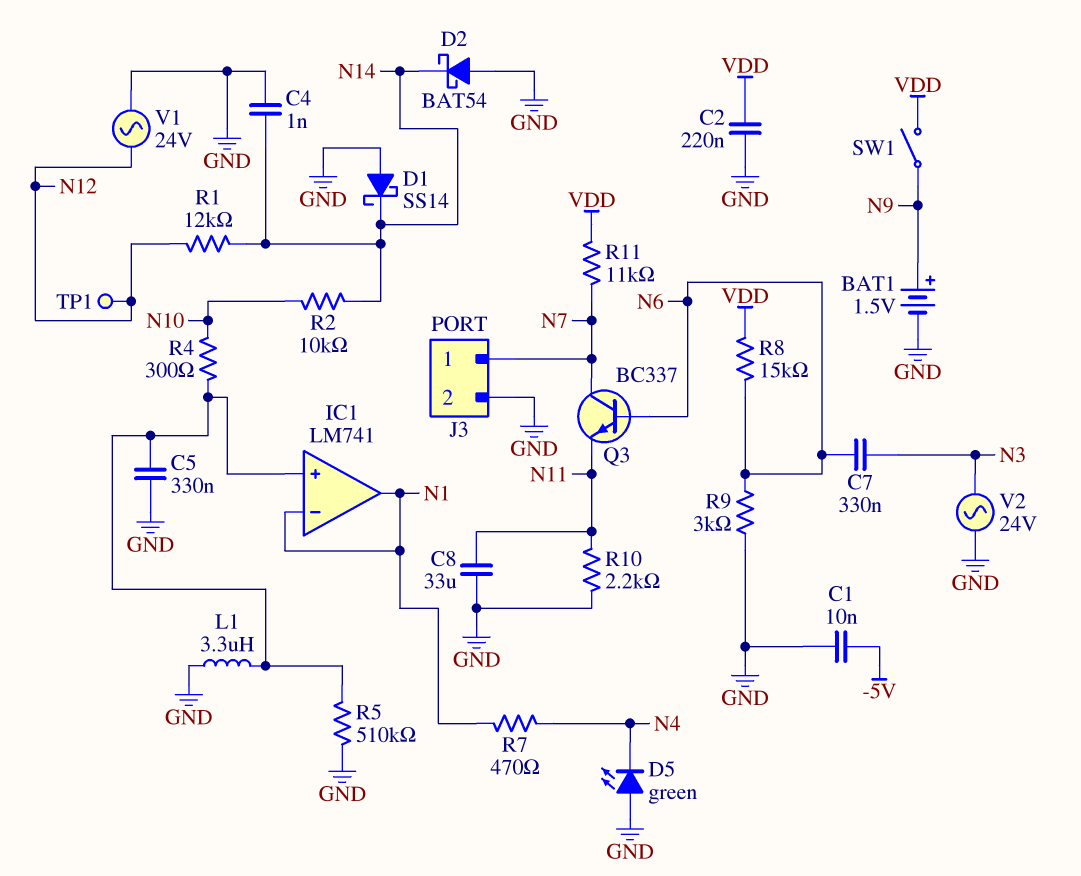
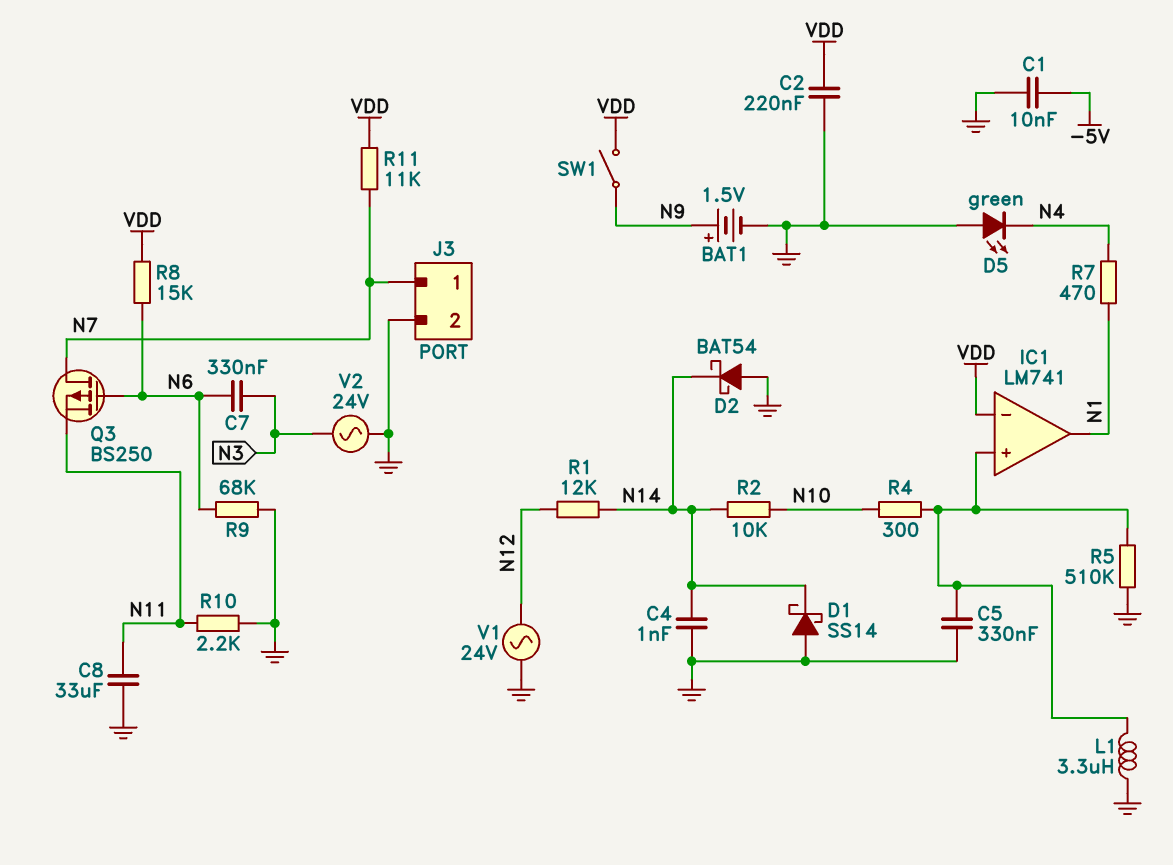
IC1 pin in-: N1 -> VDD
Q3: NPN BC337 (B N6, C N7, E N11) -> PMOS BS250 (G N6, D N7, S N11)
R9: 3k (GND, N6) -> 68k (GND, N6)
TP1: test point (N12) -> none

